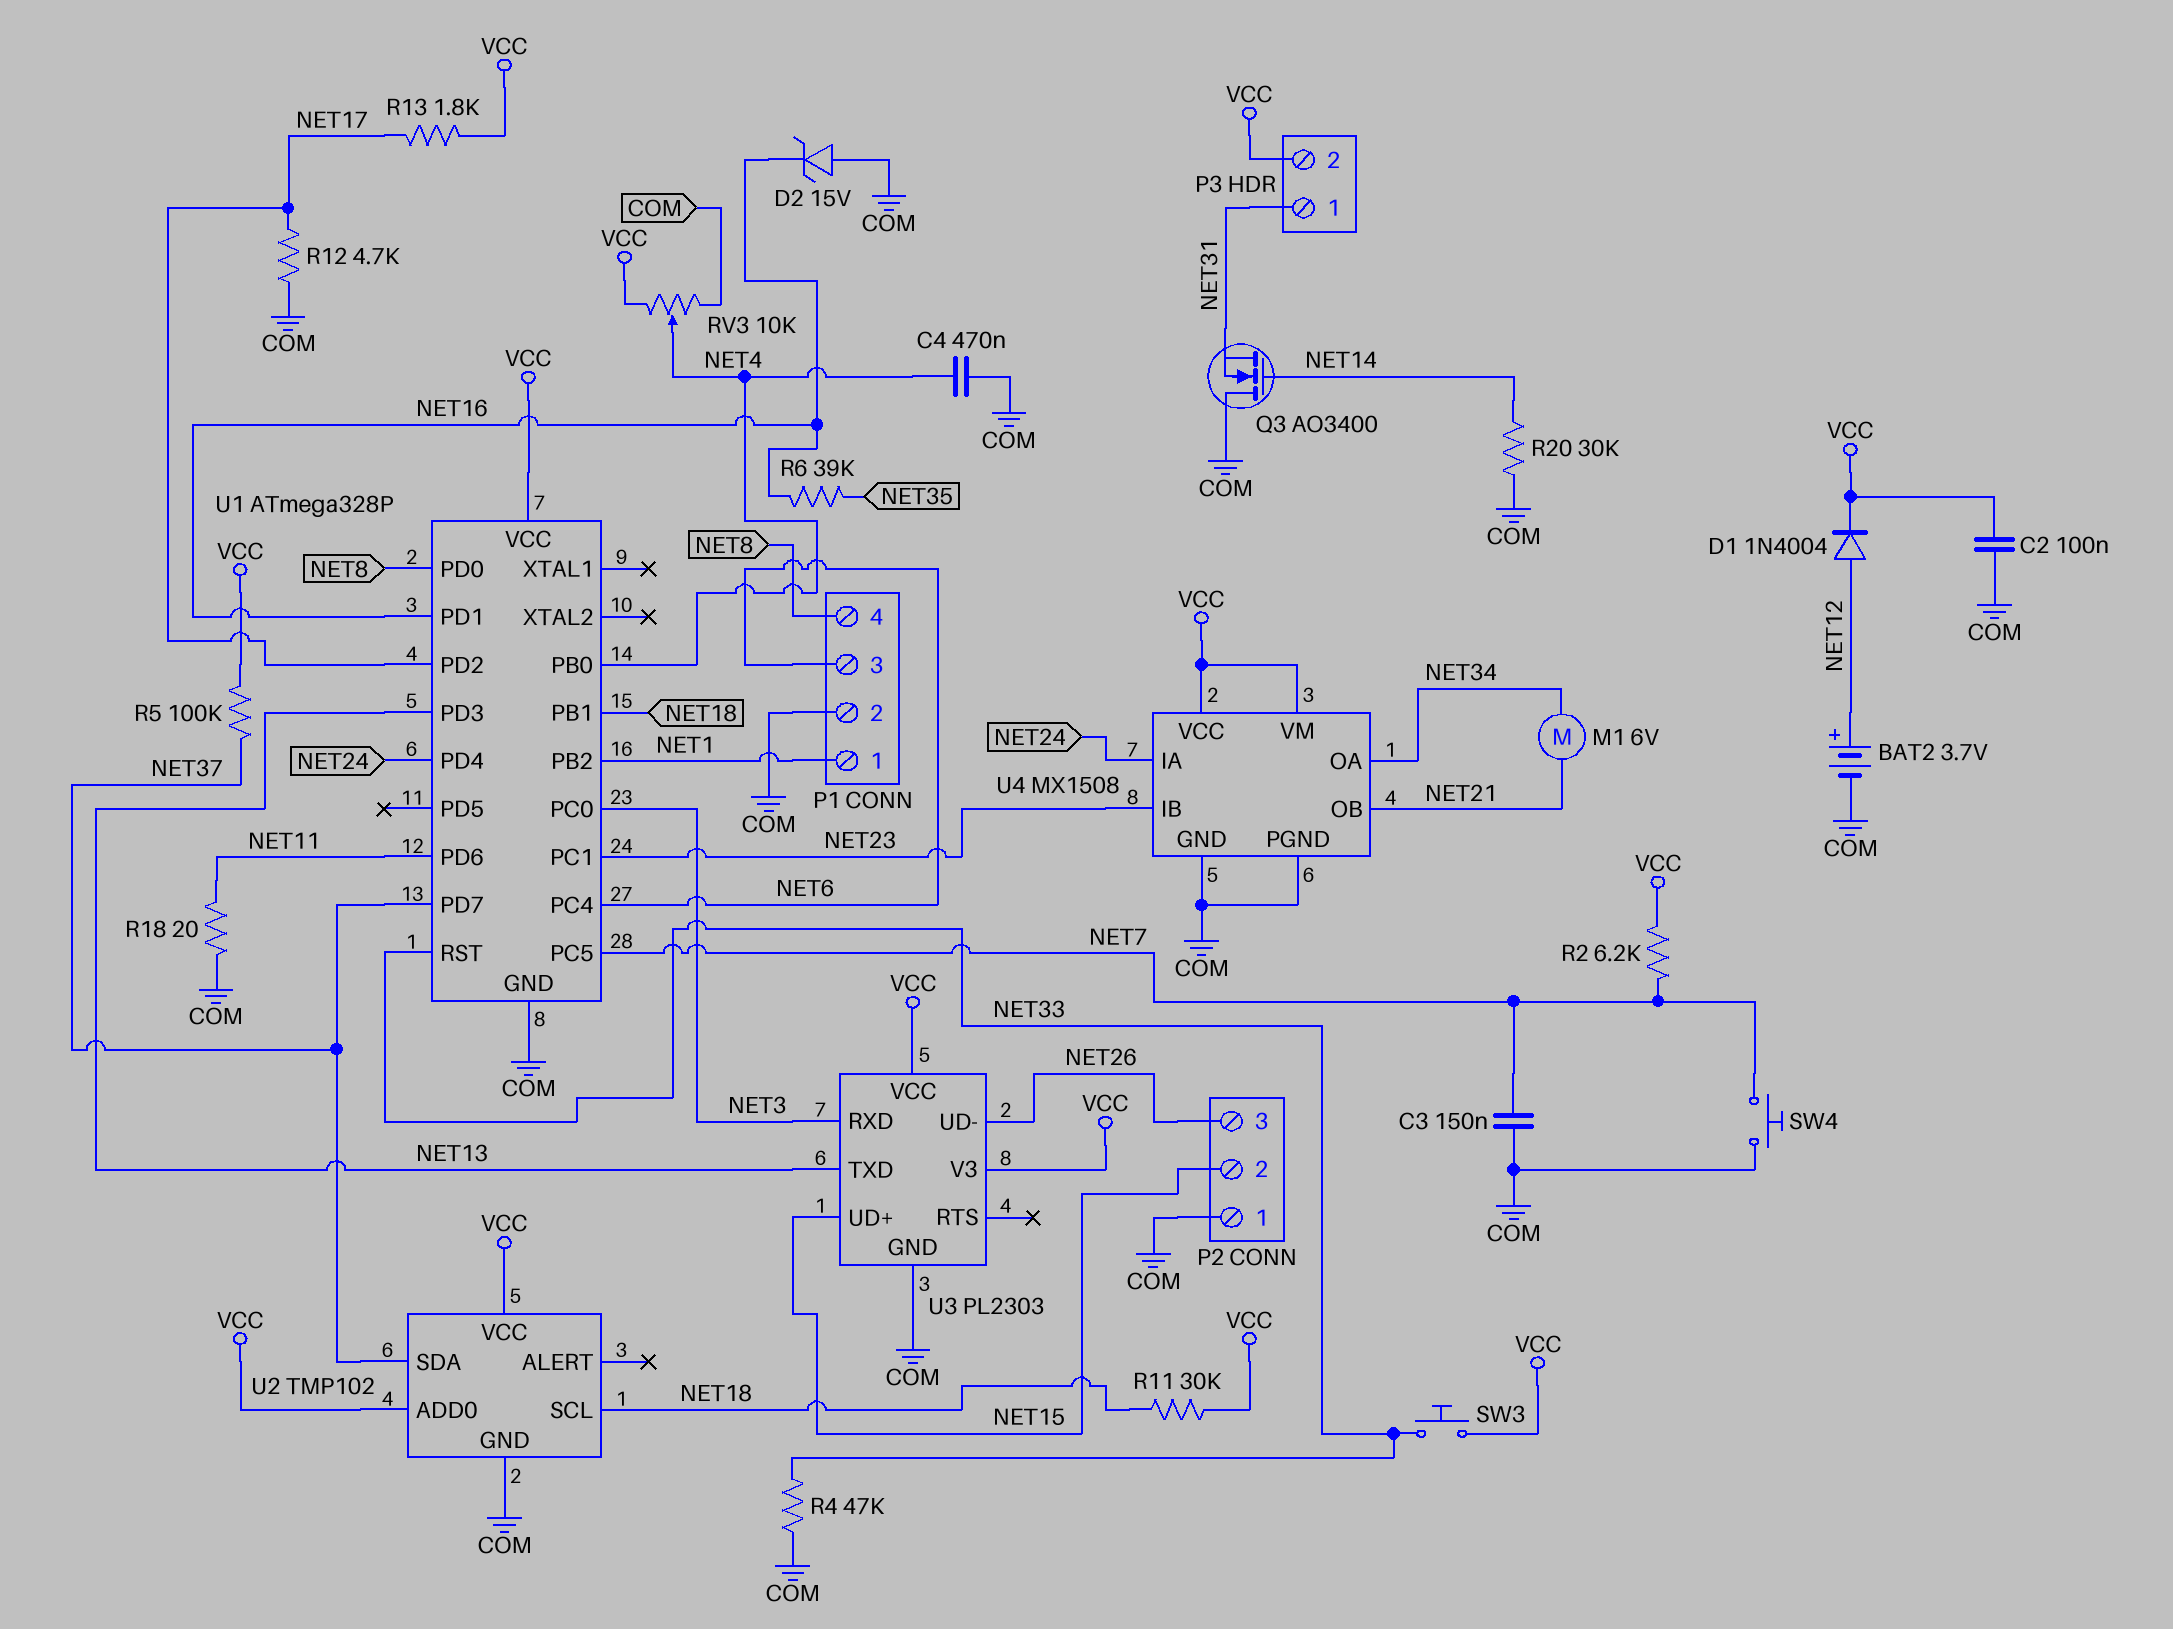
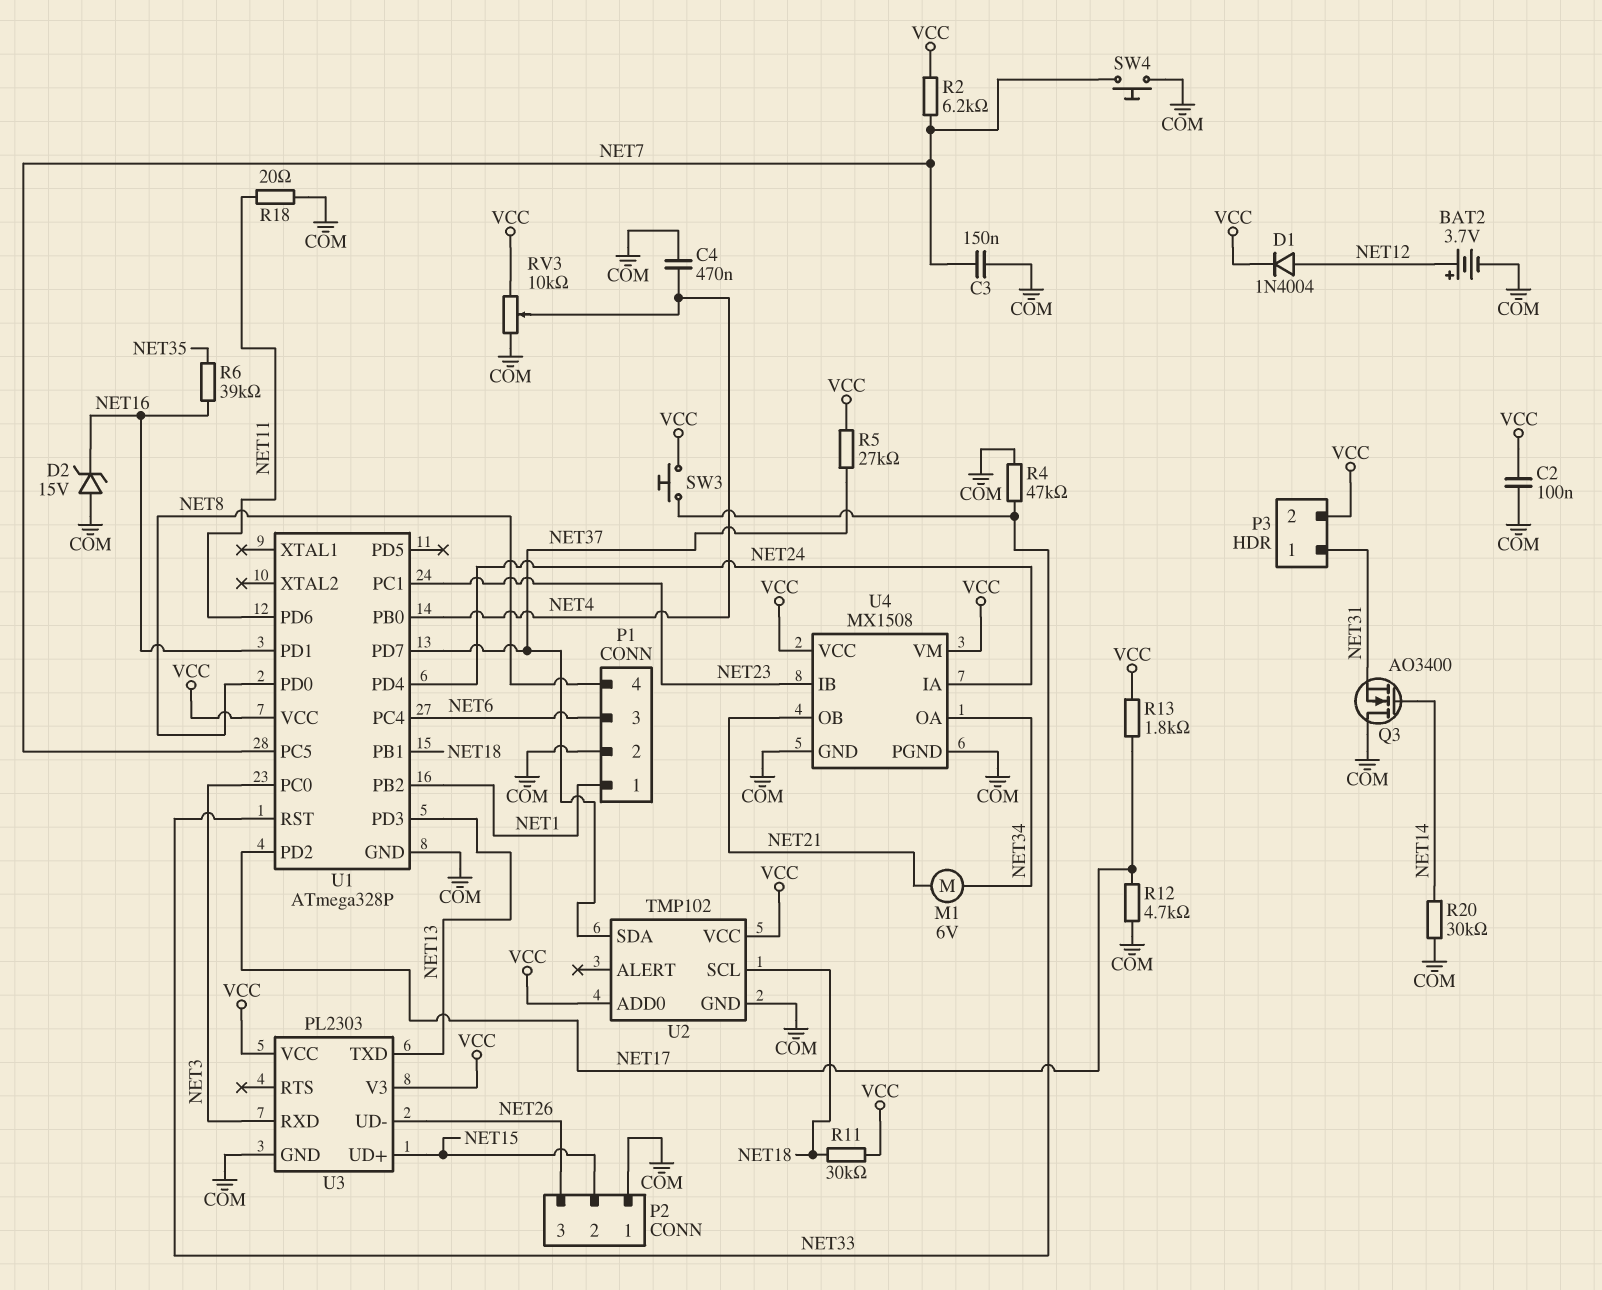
R5: 100k (NET37, VCC) -> 27k (NET37, VCC)

